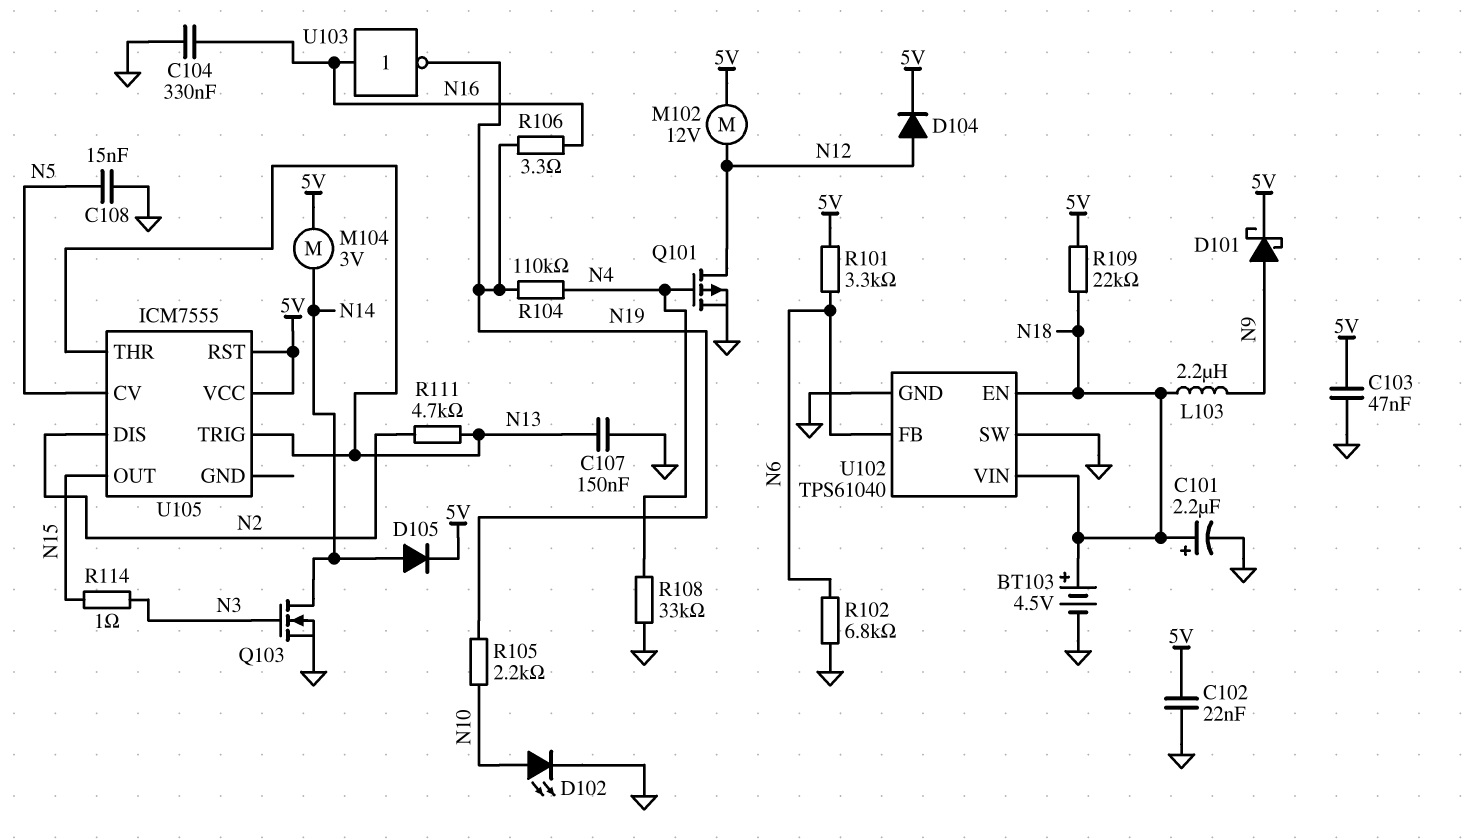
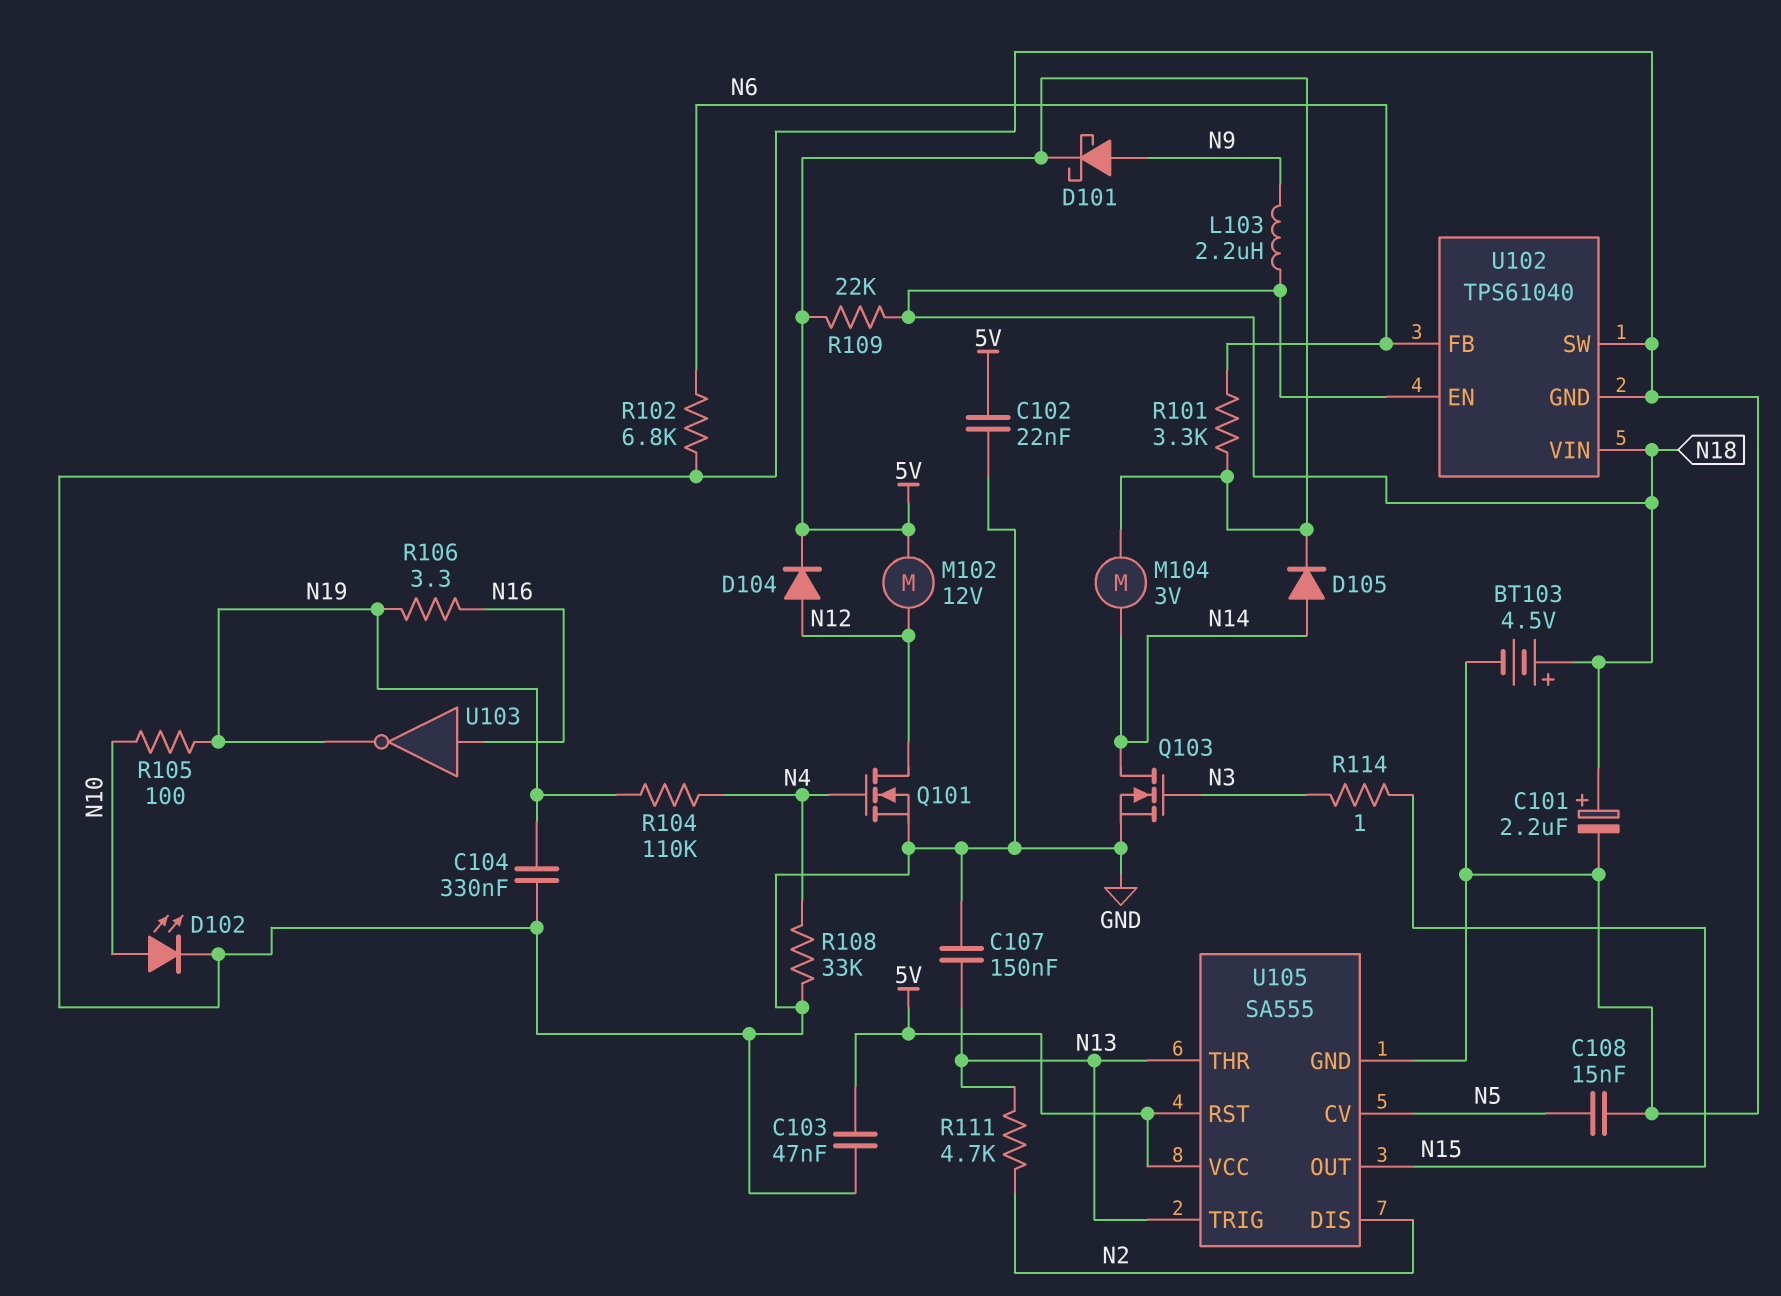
C104: 330nF (GND, N16) -> 330nF (GND, N19)
Q101: PMOS (G N4, D N12, S GND) -> NMOS (G N4, D N12, S GND)
R105: 2.2k (N10, N19) -> 100 (N10, N19)
U105: ICM7555 -> SA555
U105 pin GND: none -> GND

